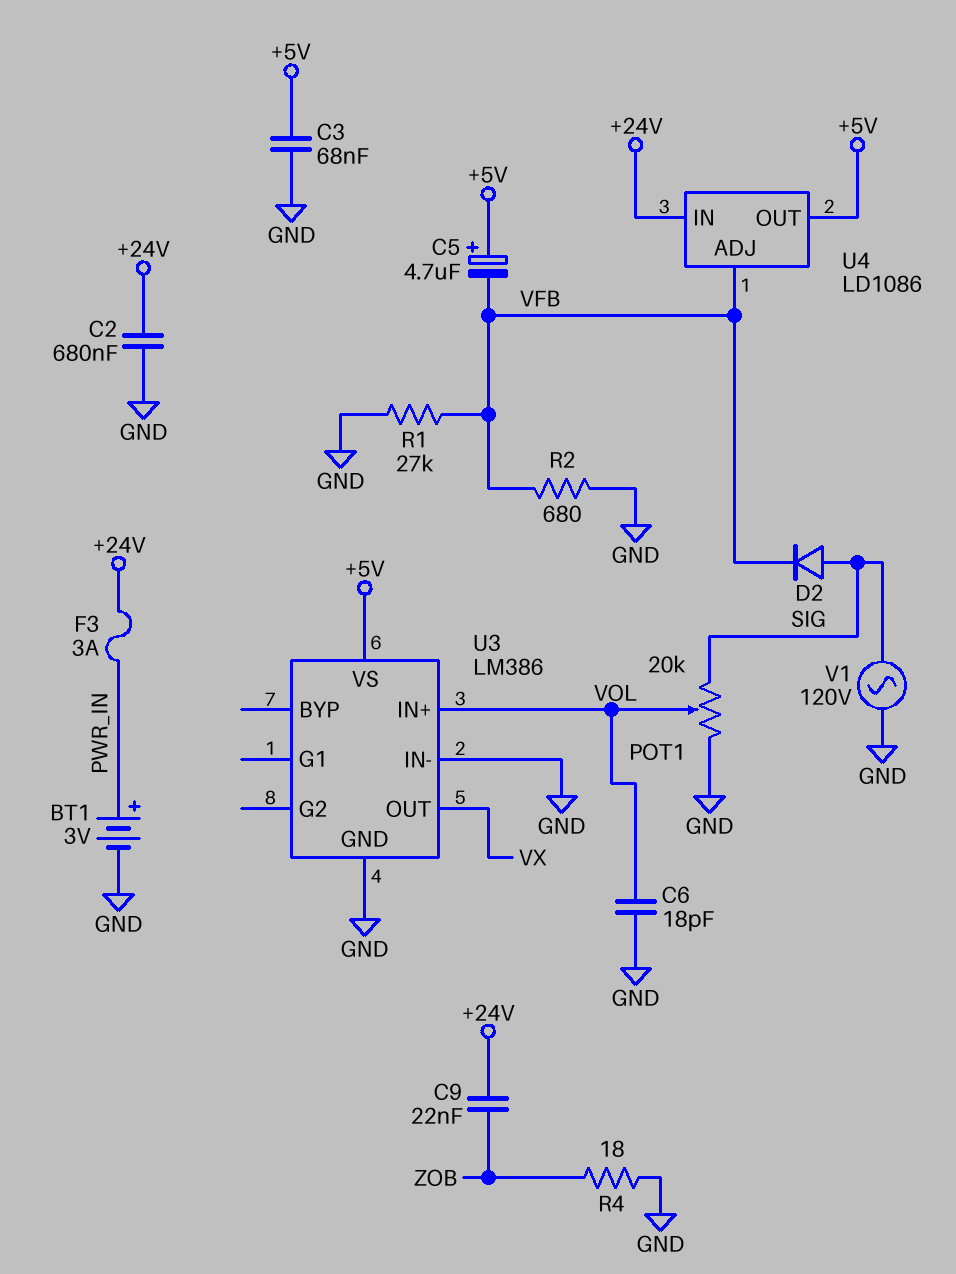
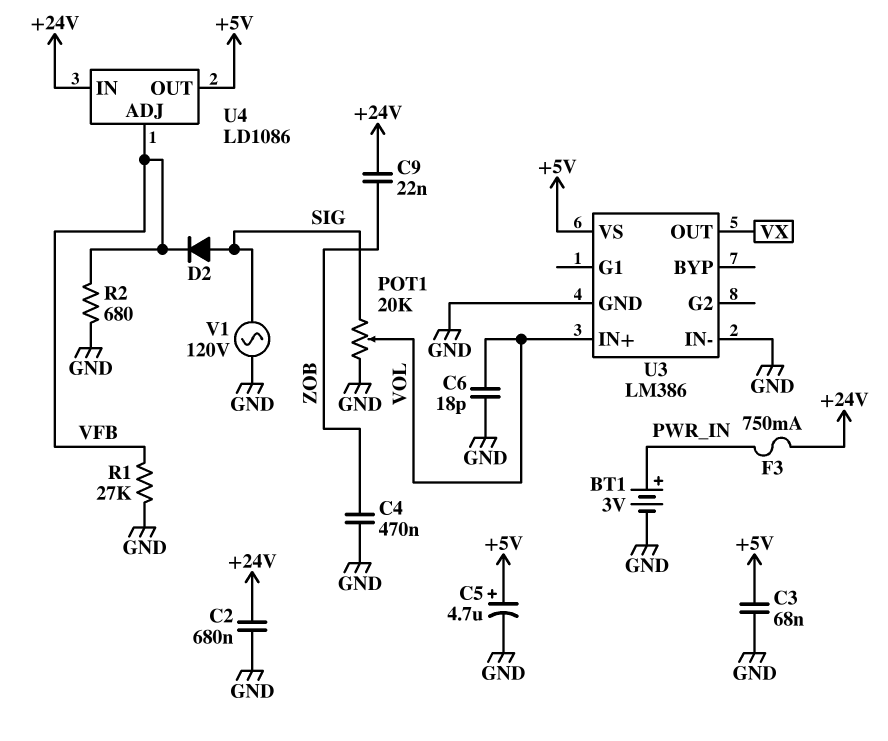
C4: none -> 470nF (GND, ZOB)
C5: 4.7uF (plus +5V, minus VFB) -> 4.7uF (plus +5V, minus GND)
F3: 3A (+24V, PWR_IN) -> 750mA (+24V, PWR_IN)
R4: 18 (GND, ZOB) -> none

